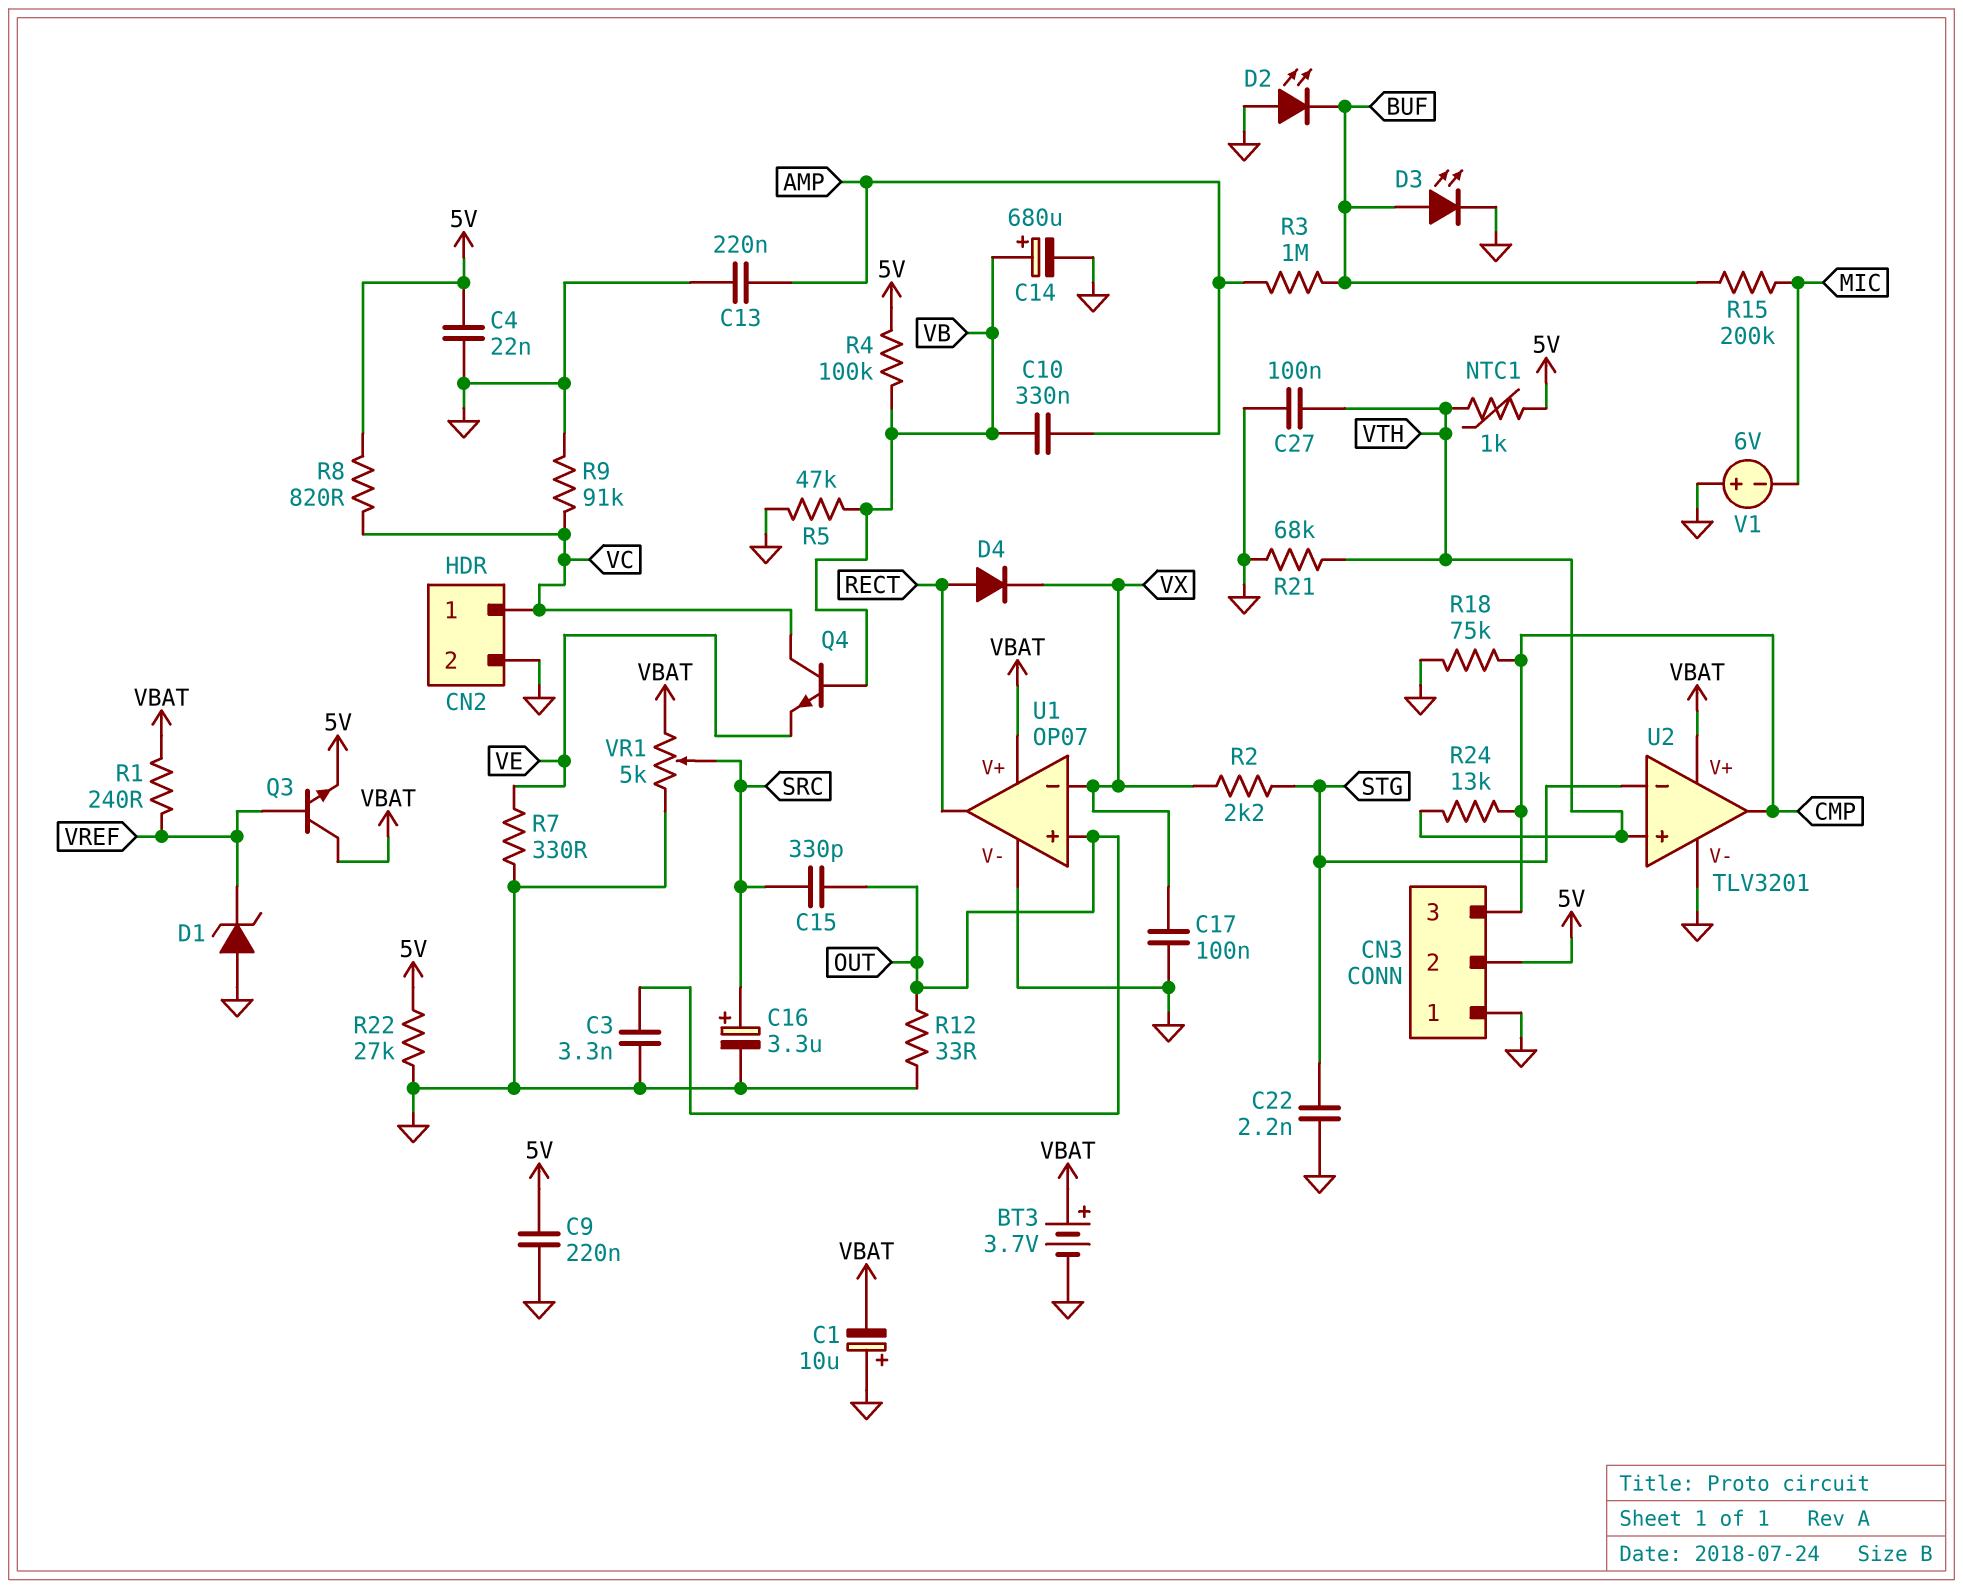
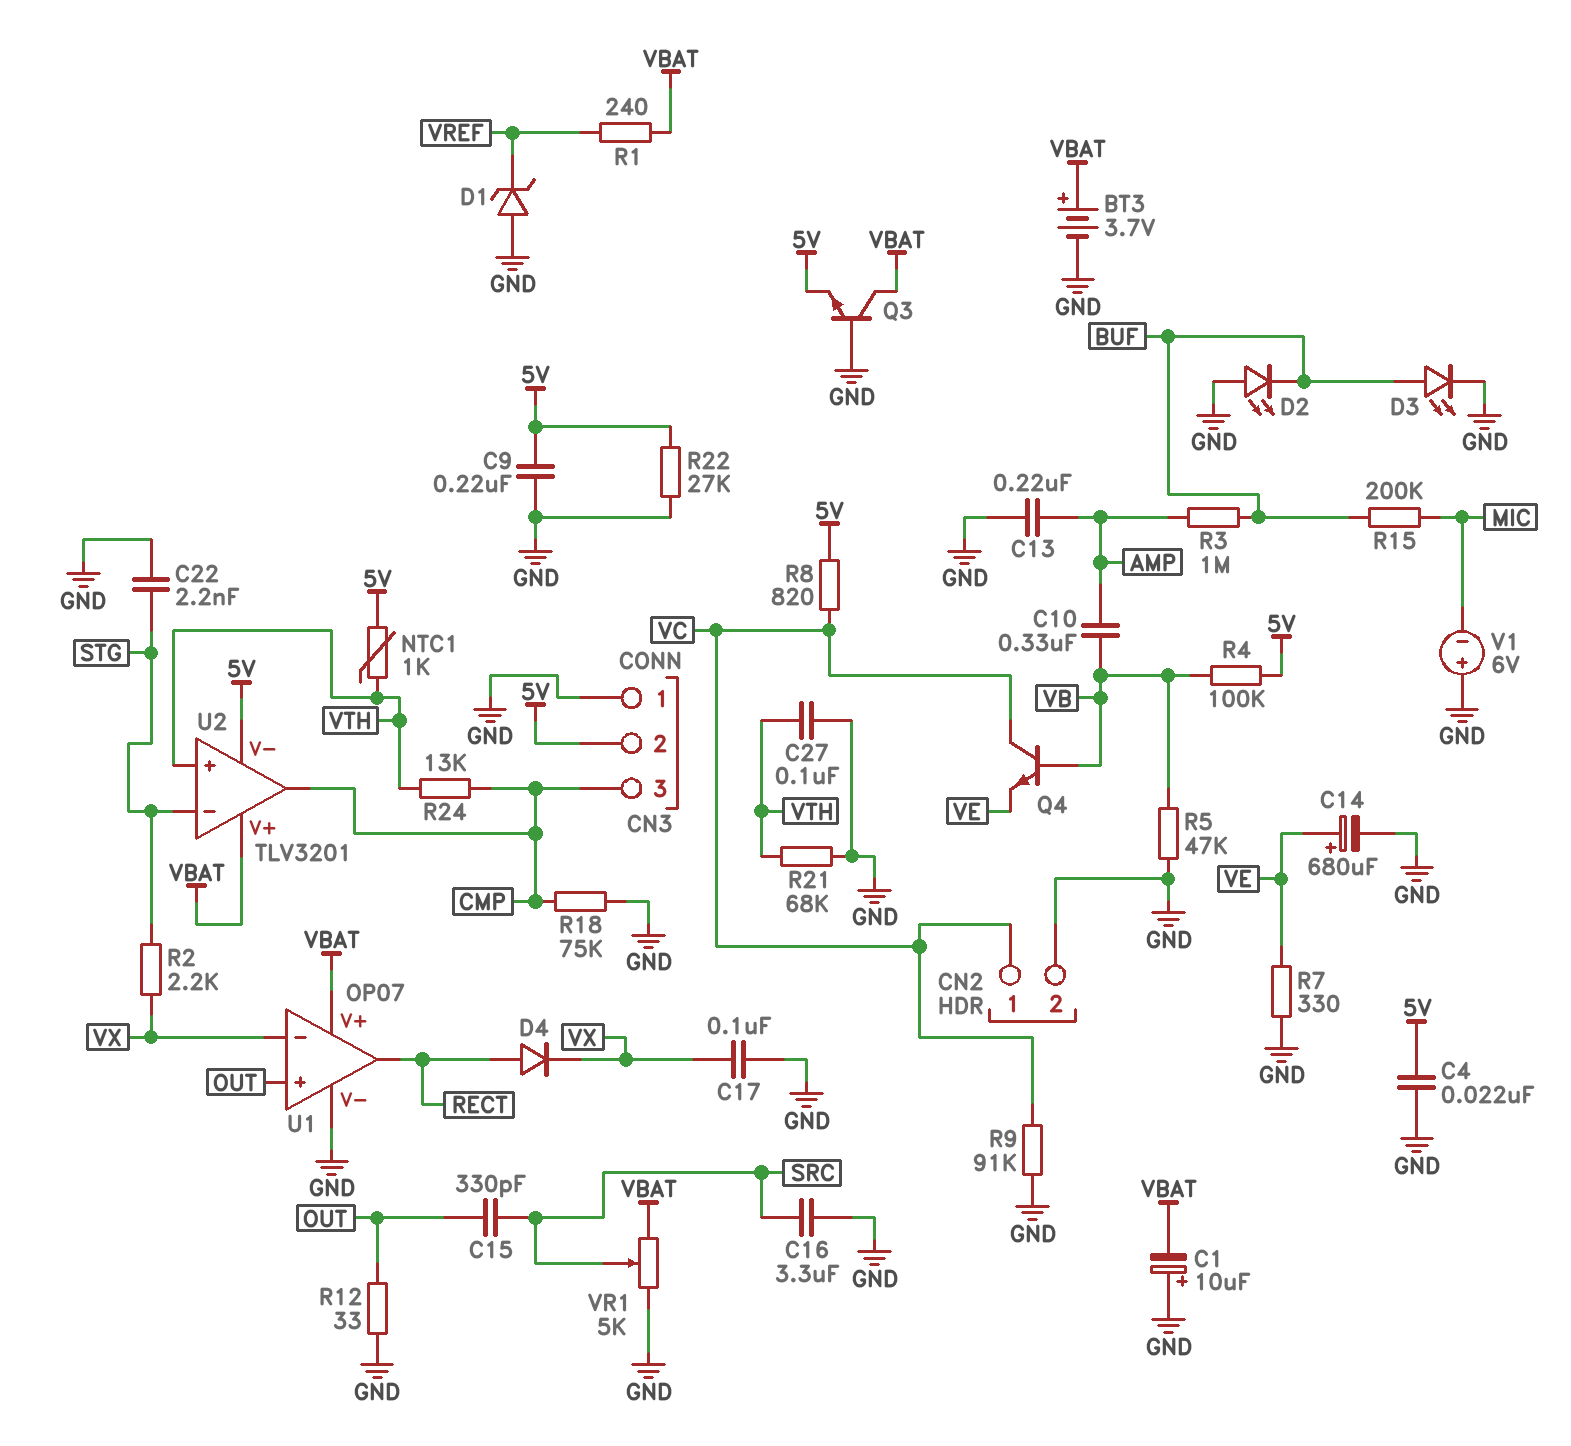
C3: 3.3nF (GND, OUT) -> none
C14: 680uF (plus VB, minus GND) -> 680uF (plus VE, minus GND)
C16: 3.3uF (plus SRC, minus GND) -> 3.3uF (GND, SRC)
Q3: NPN (B VREF, C VBAT, E 5V) -> NPN (B GND, C VBAT, E 5V)
U2 pin V-: GND -> 5V

